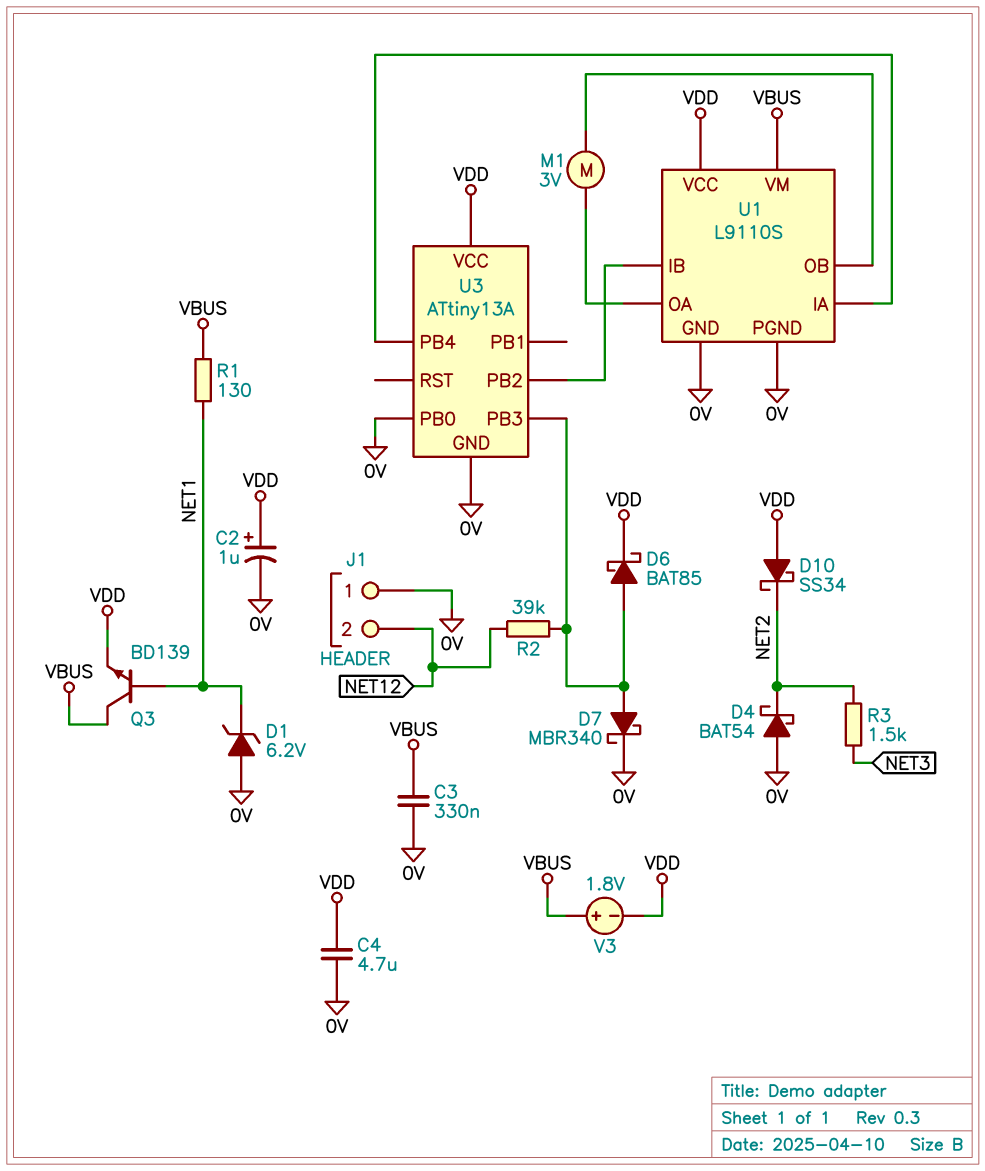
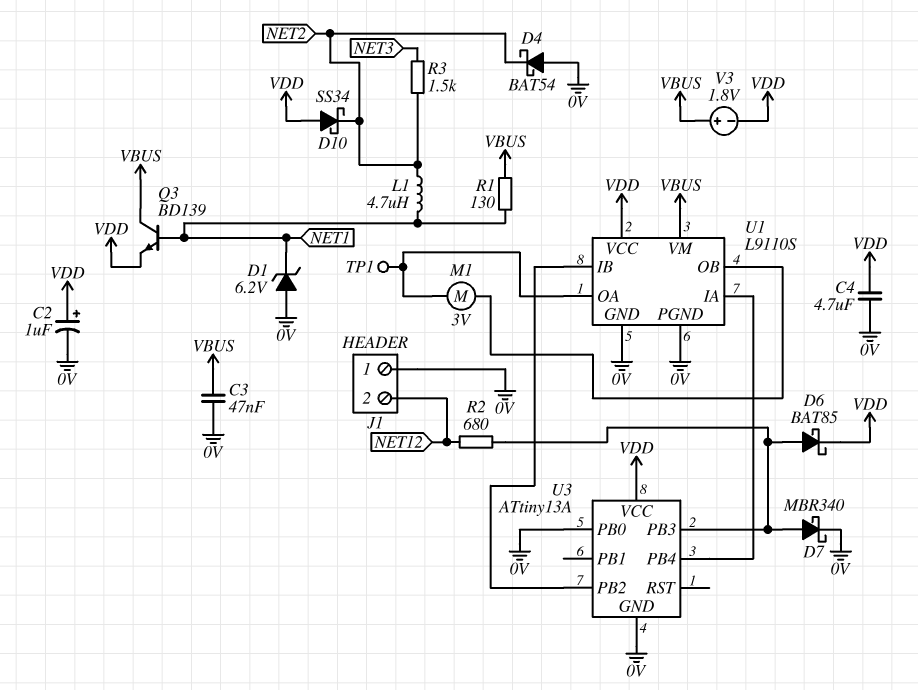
C3: 330nF (0V, VBUS) -> 47nF (0V, VBUS)
L1: none -> 4.7uH (NET1, NET2)
R2: 39k (NET12, U3/PB3) -> 680 (NET12, U3/PB3)
TP1: none -> test point (U1/OA)

